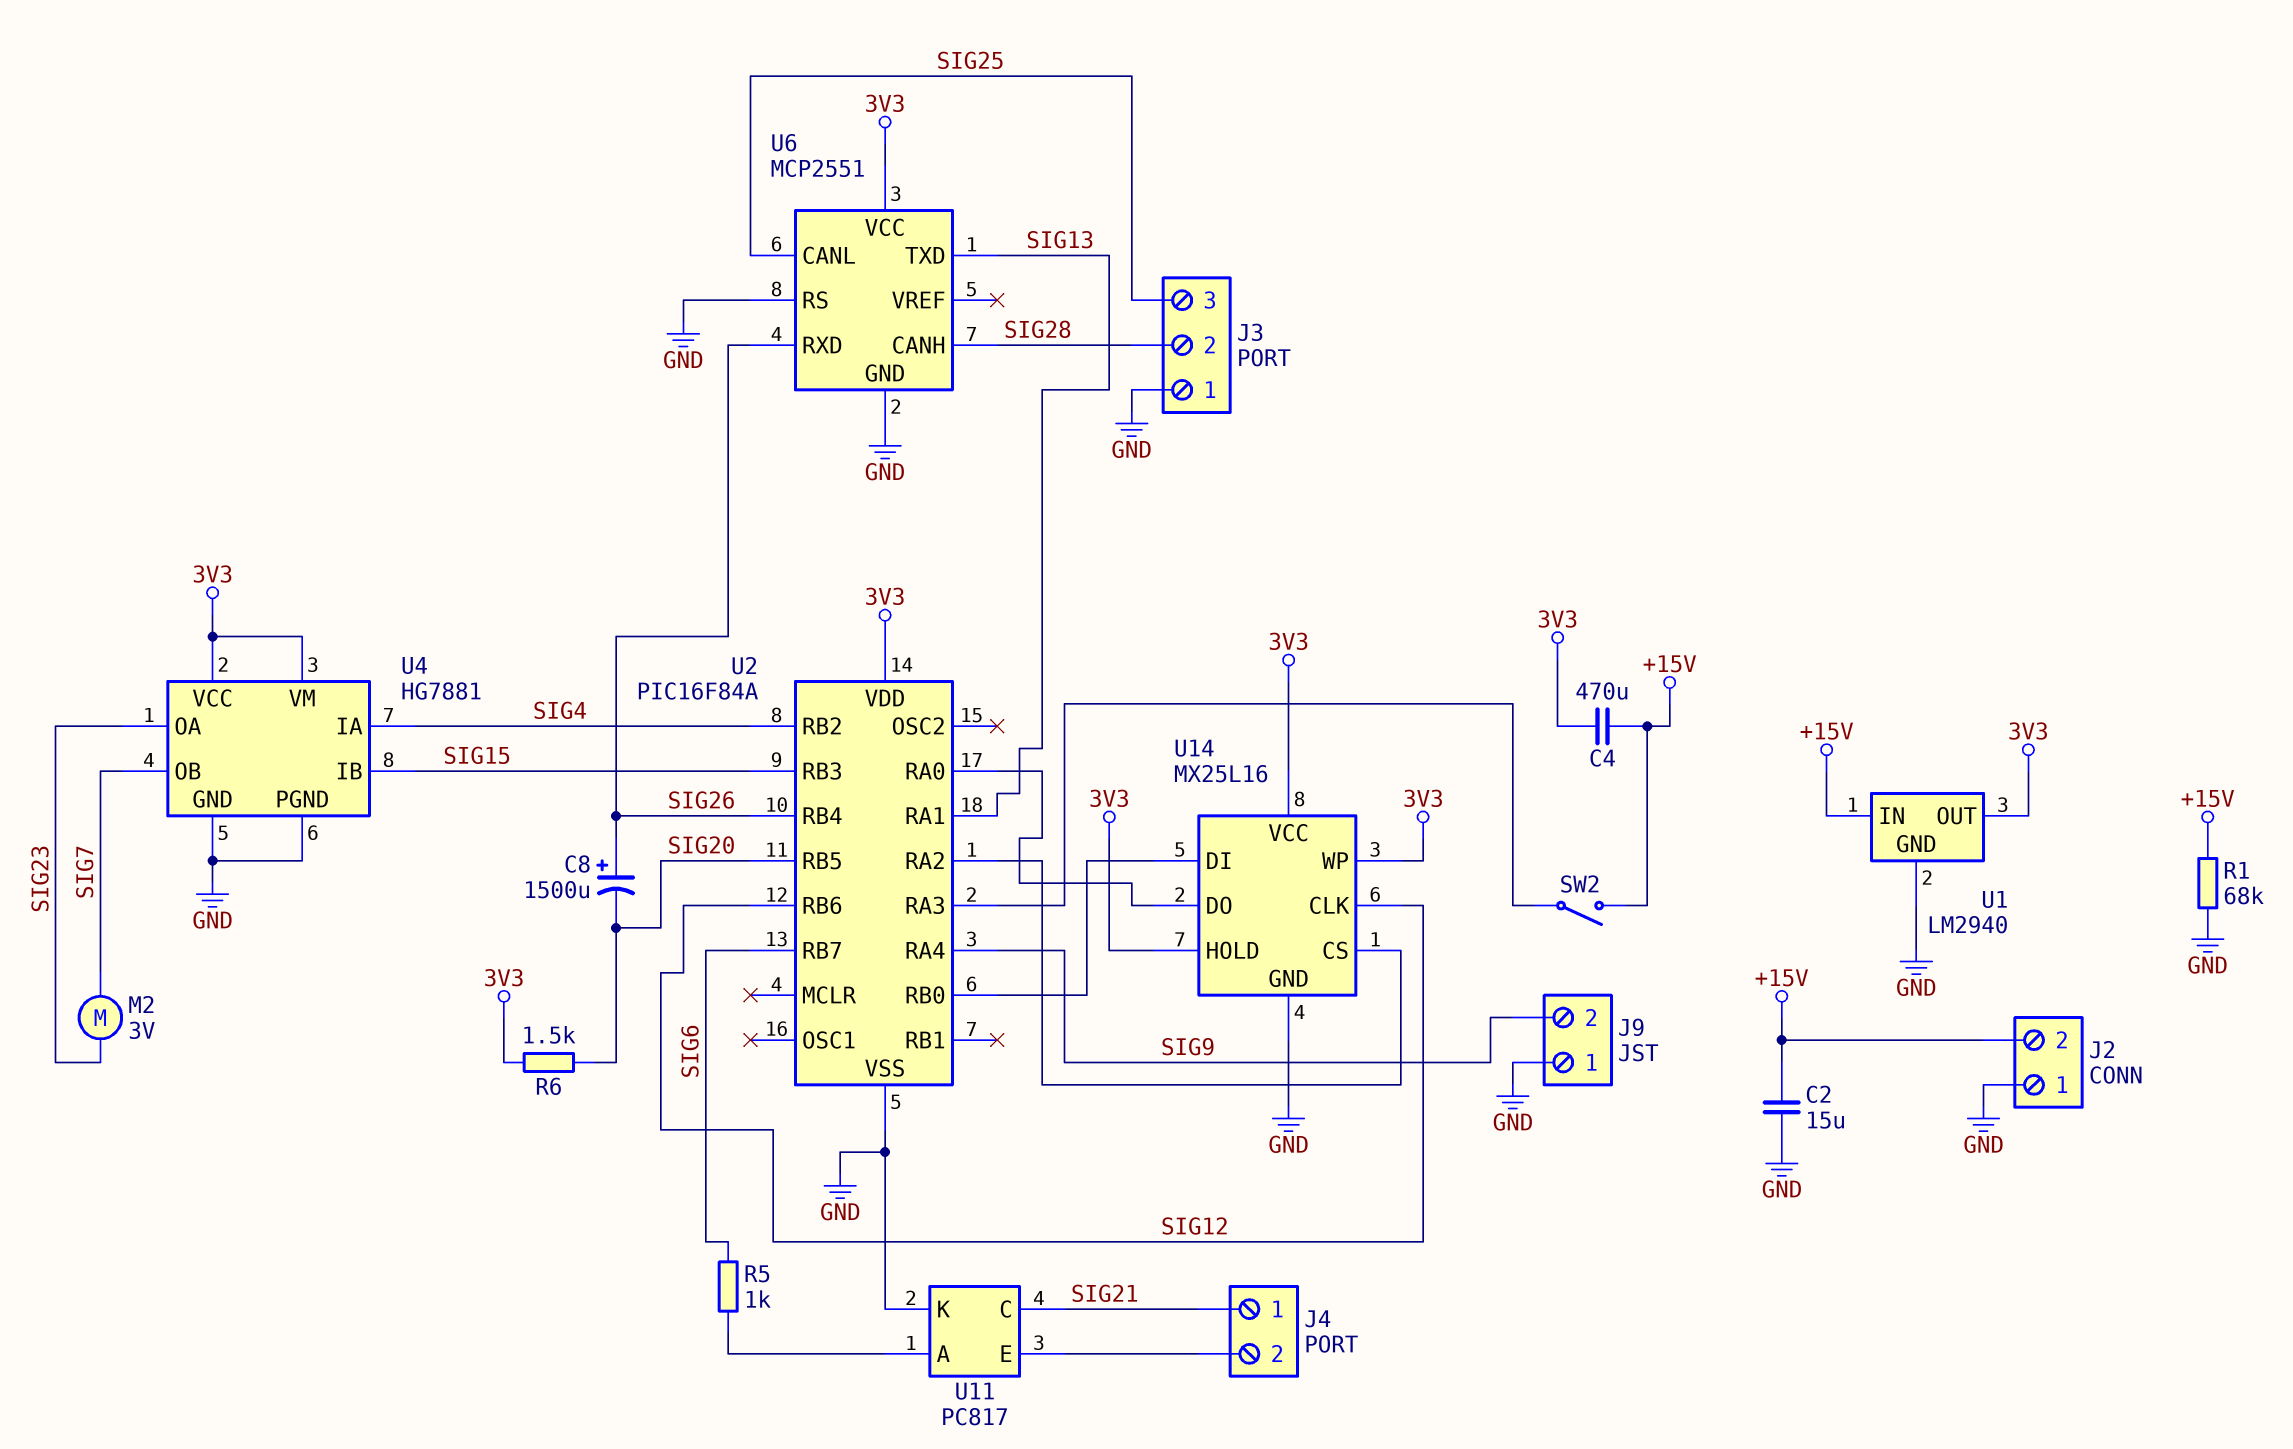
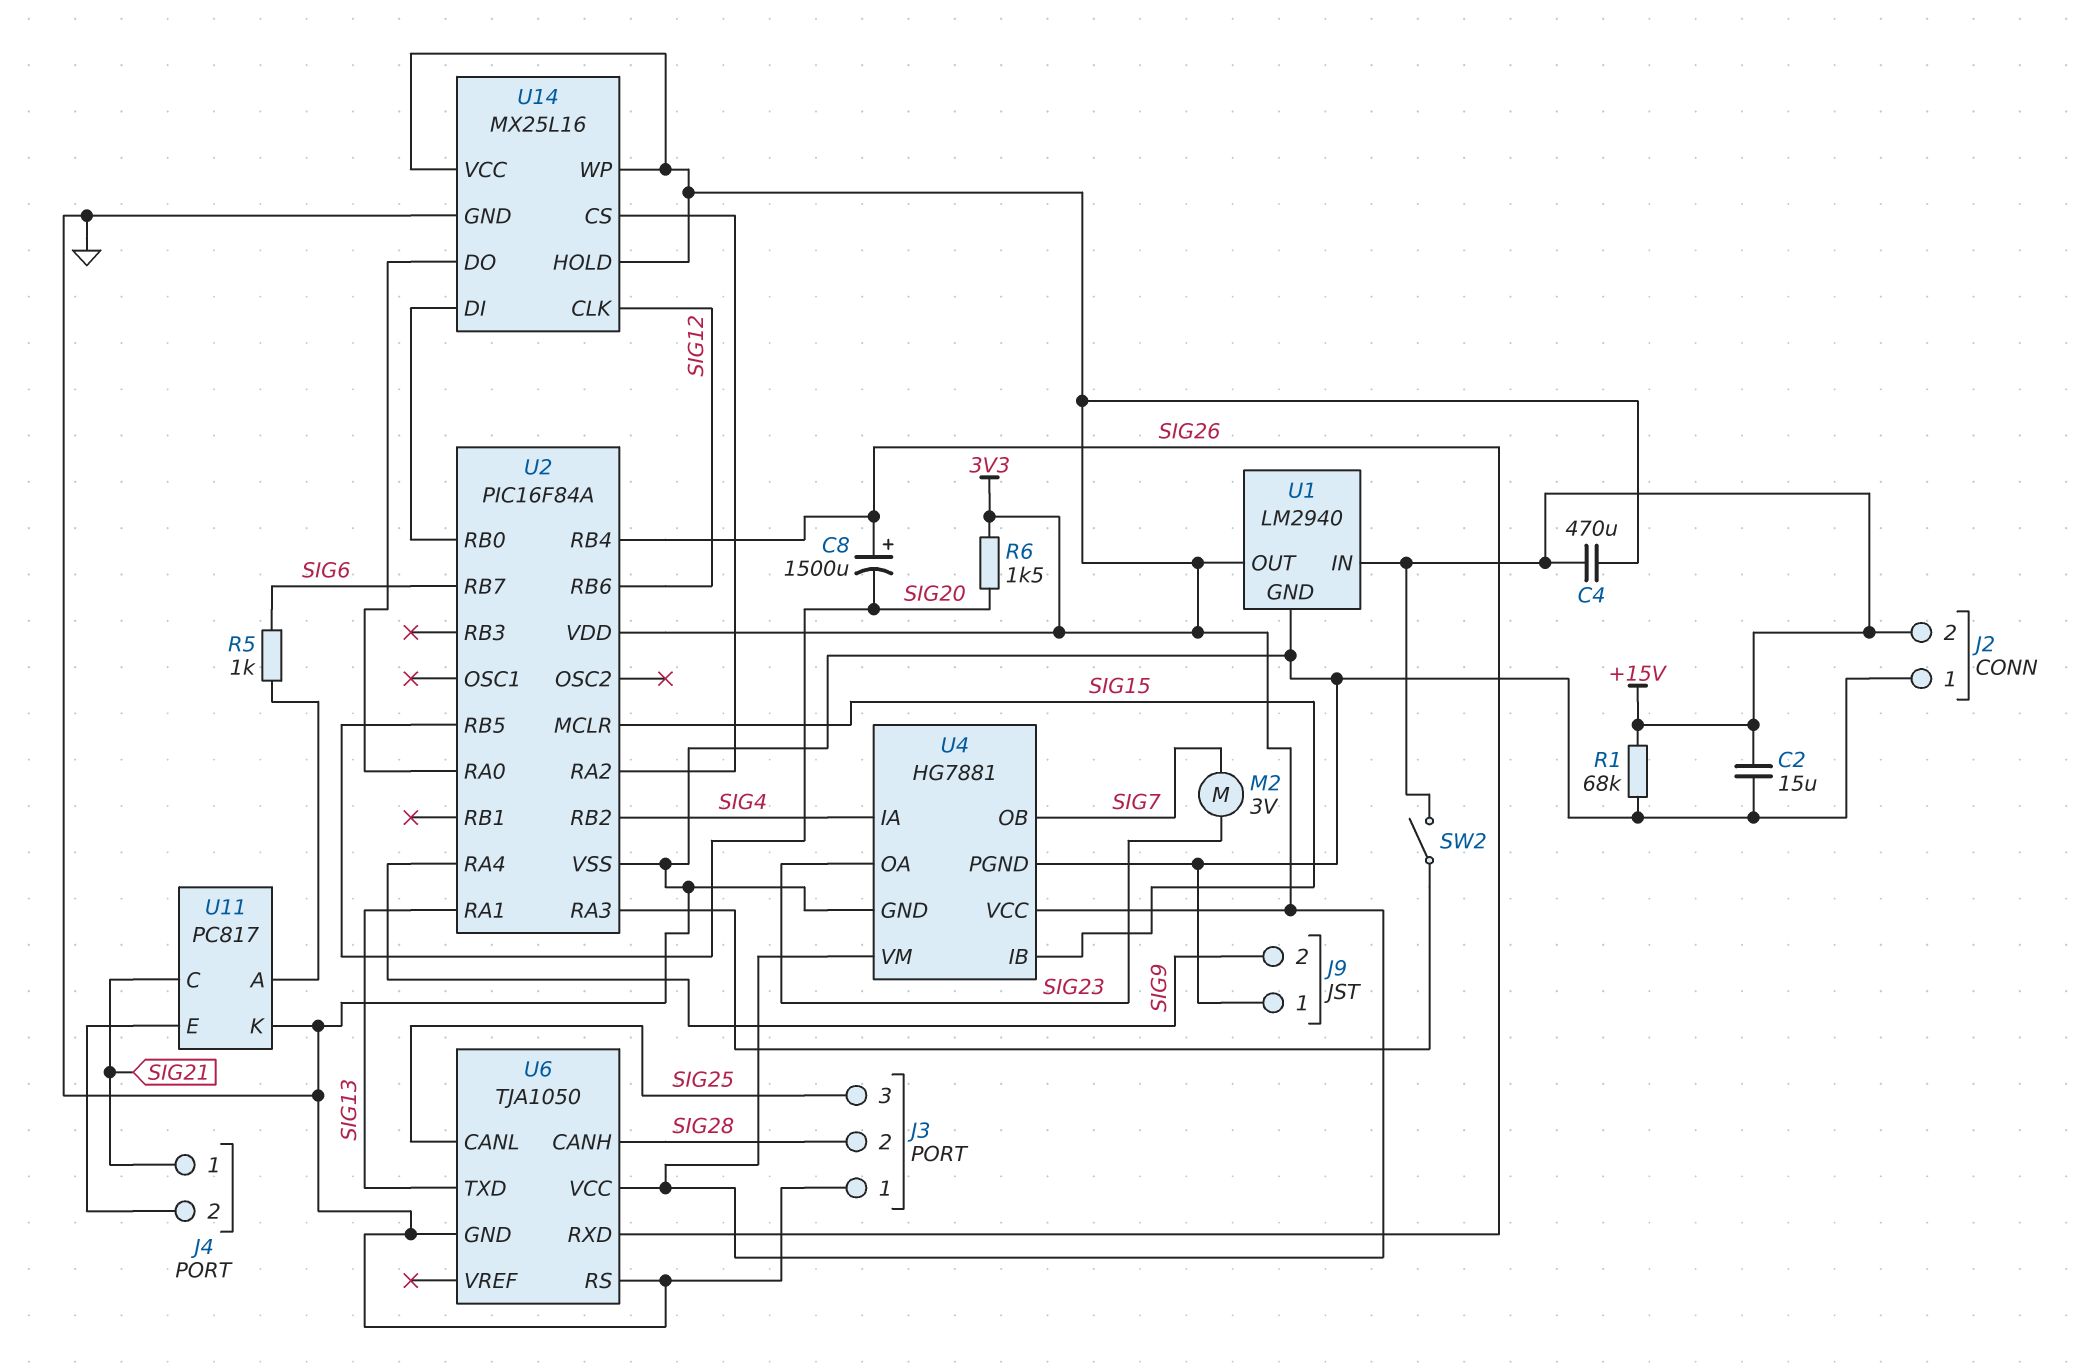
U2 pin MCLR: none -> SIG15
U2 pin RB3: SIG15 -> none
U6: MCP2551 -> TJA1050

